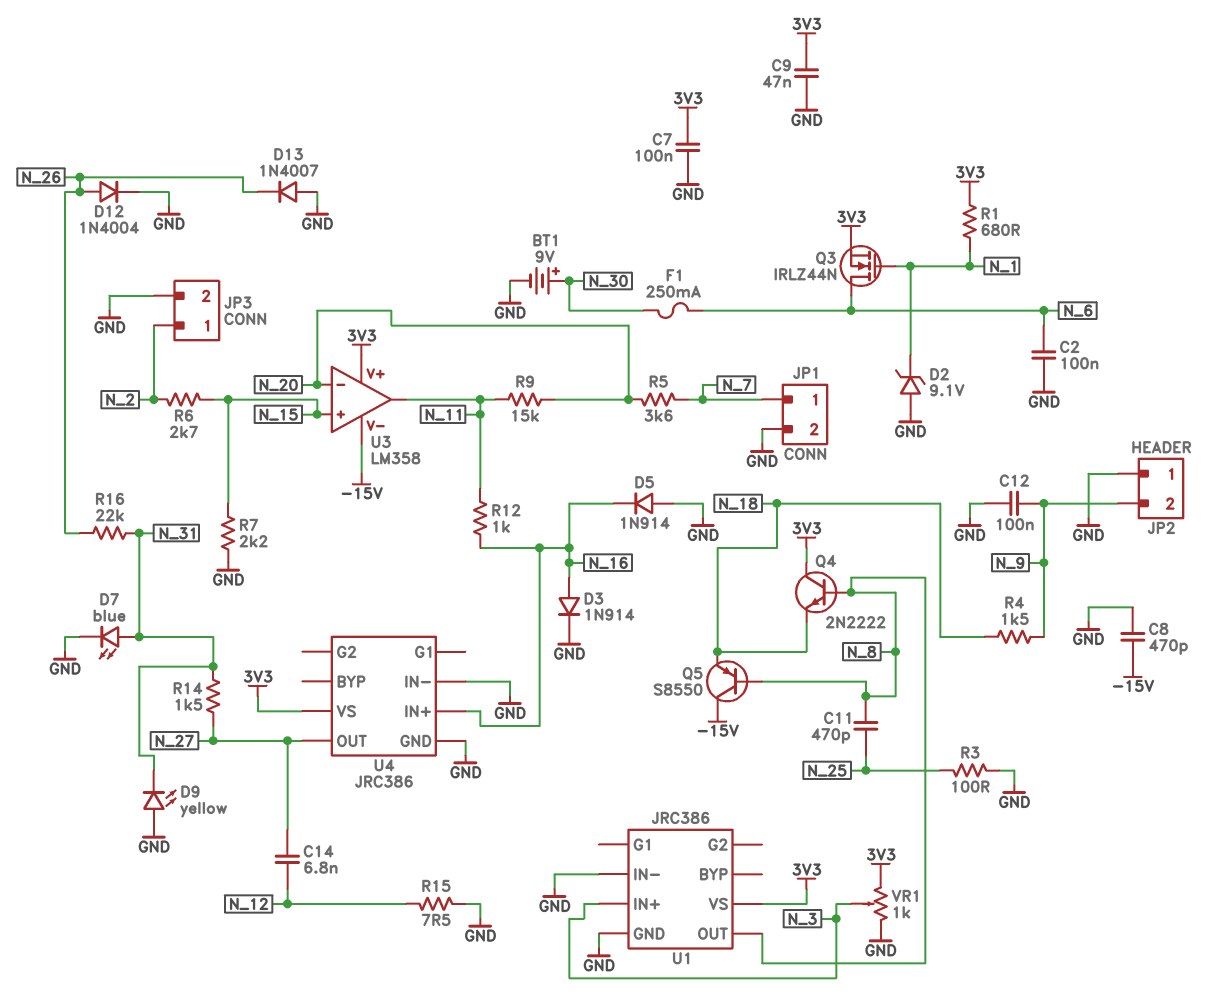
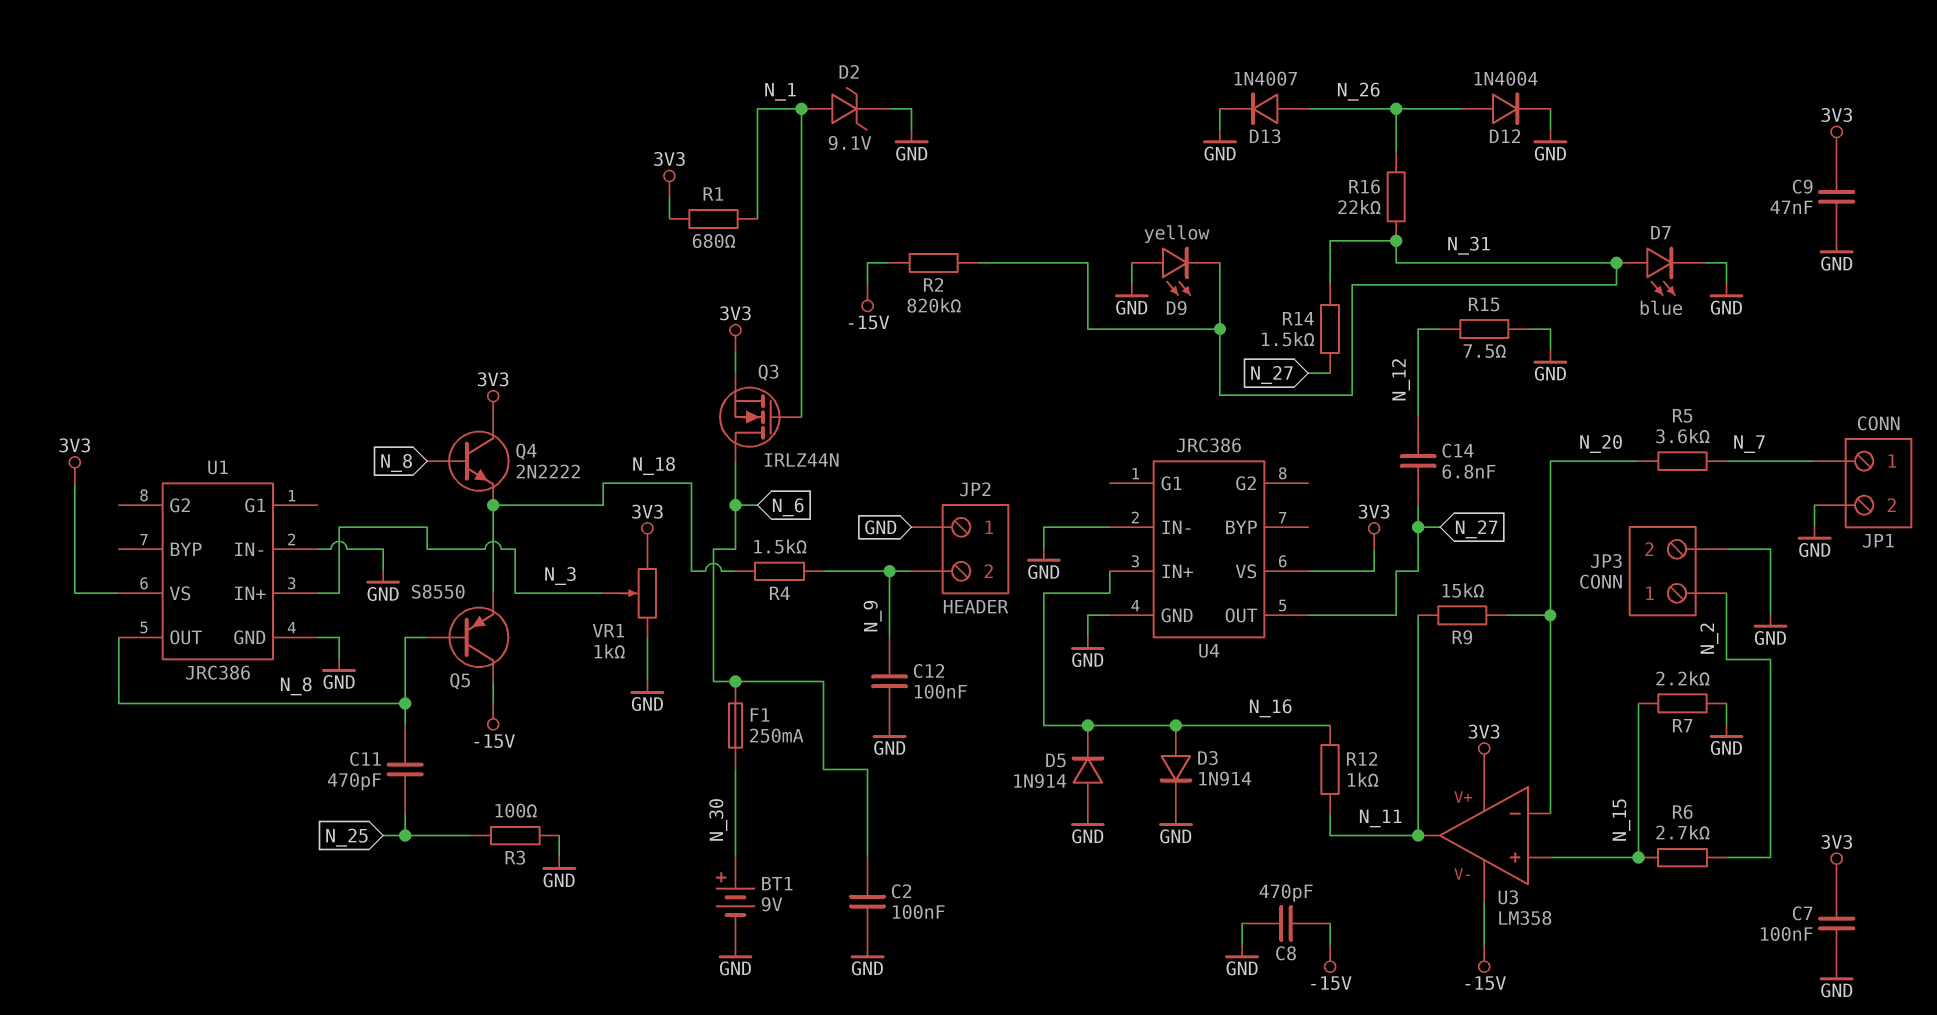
D2: zener 9.1V (A GND, K N_1) -> zener 9.1V (A N_1, K GND)
D13: diode 1N4007 (A GND, K N_26) -> diode 1N4007 (A N_26, K GND)
R2: none -> 820k (-15V, N_31)

